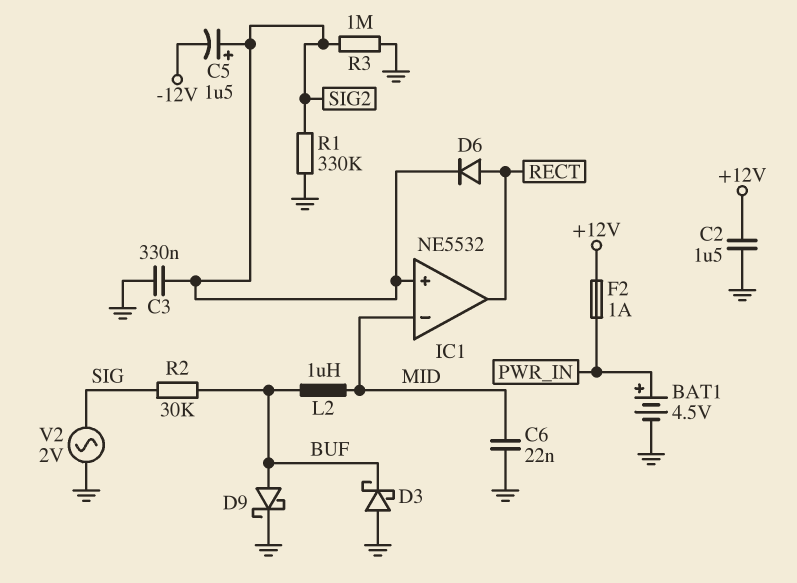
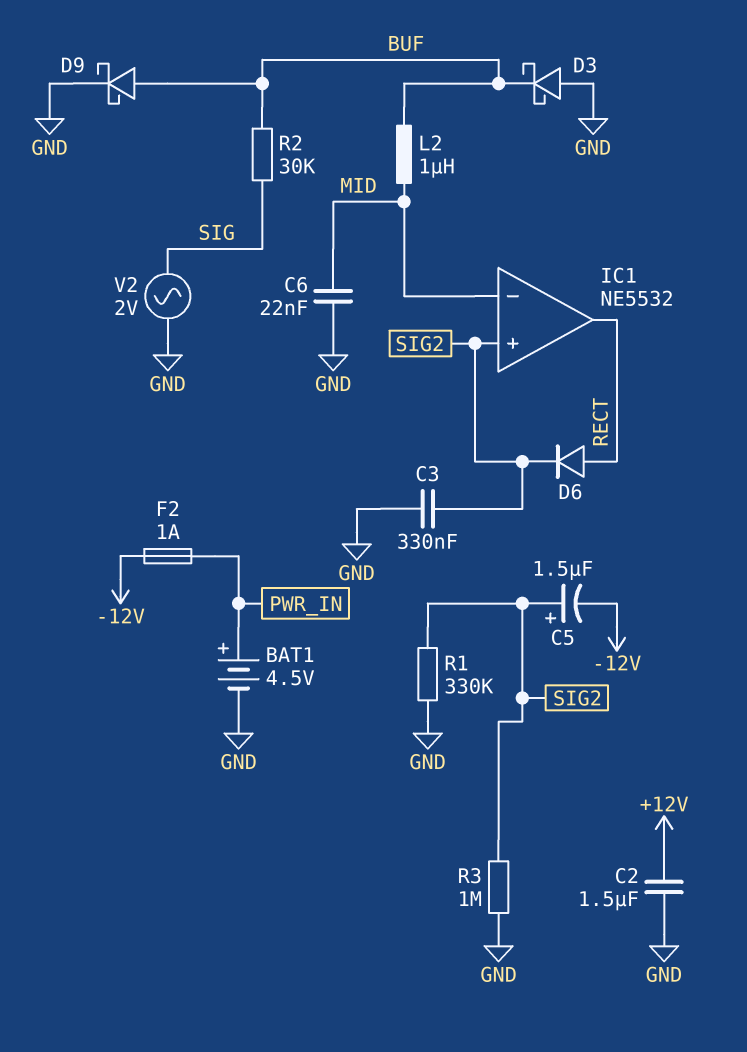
F2: 1A (+12V, PWR_IN) -> 1A (-12V, PWR_IN)

